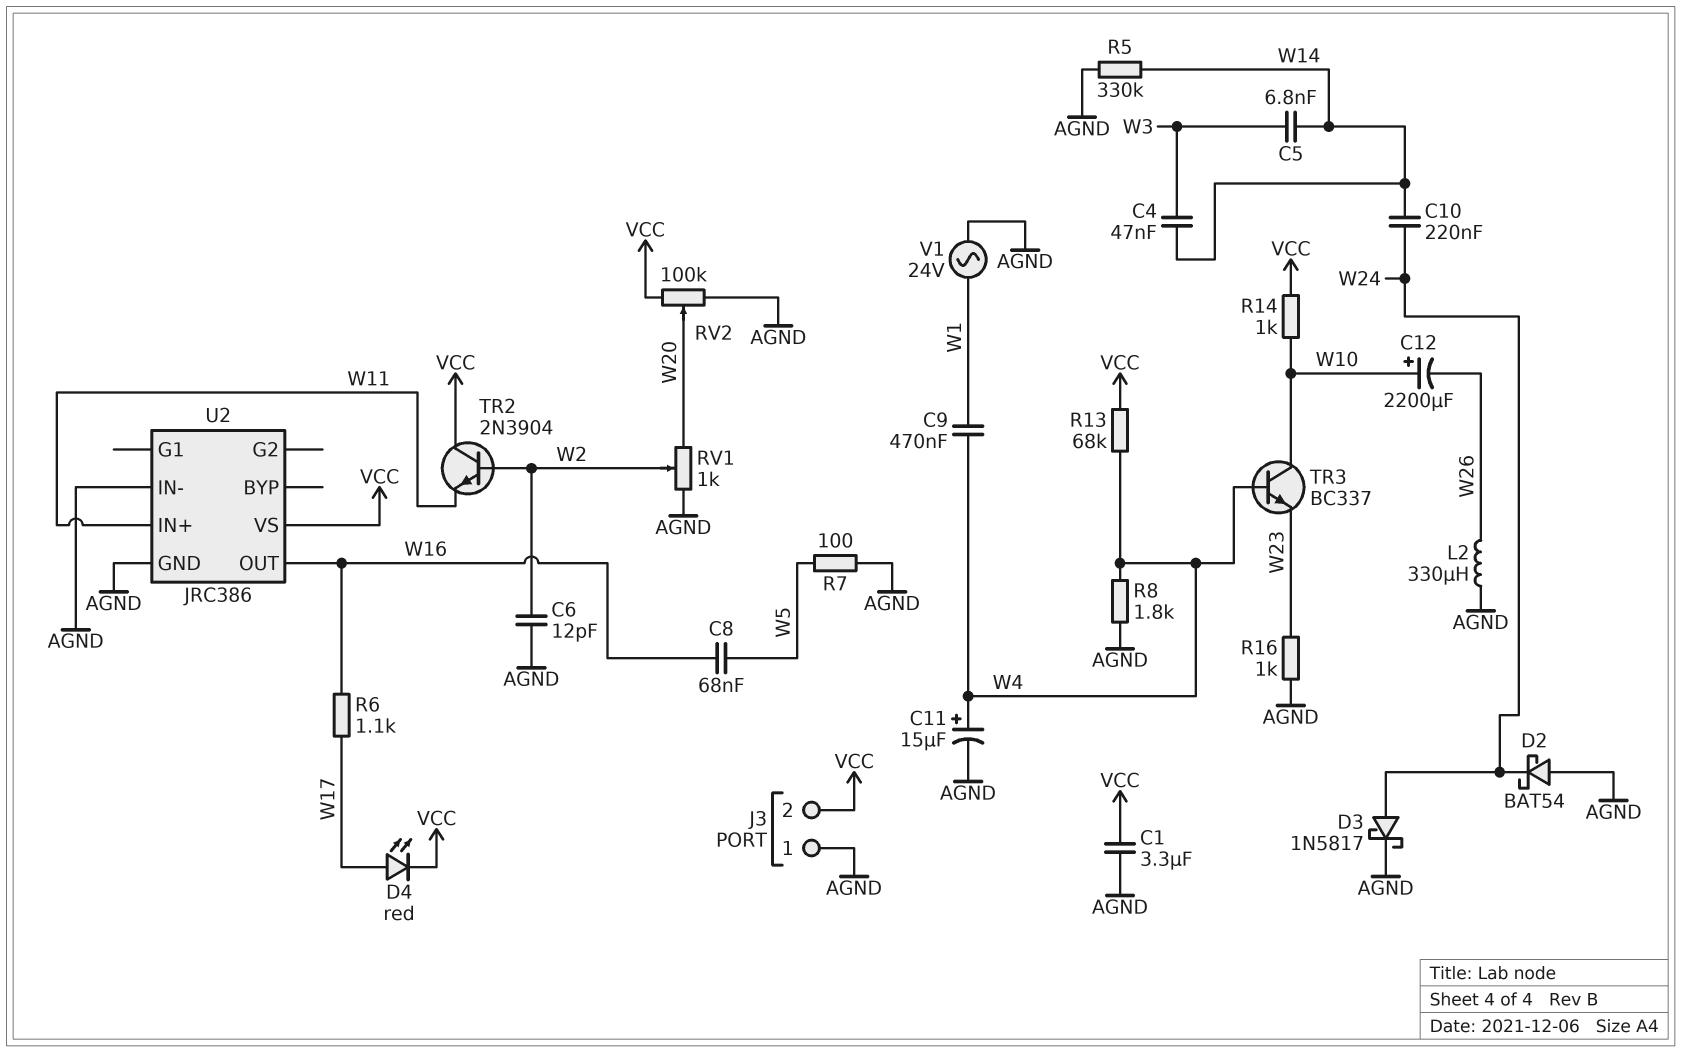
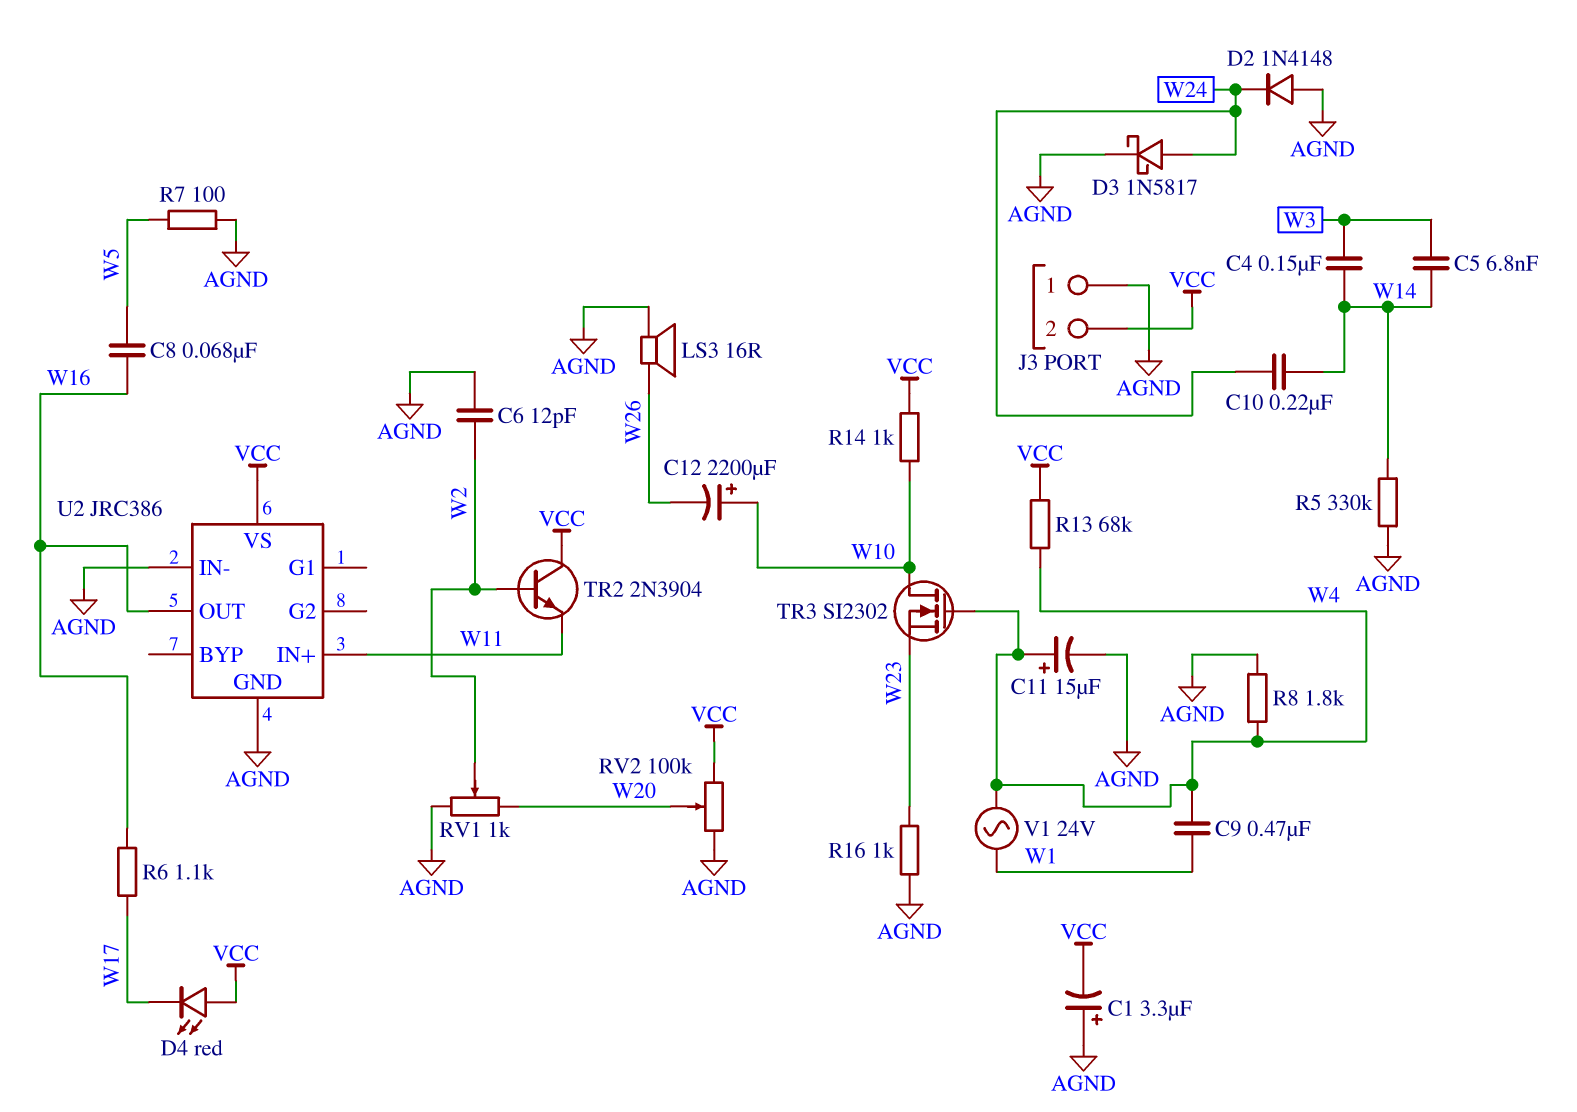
C1: 3.3uF (AGND, VCC) -> 3.3uF (plus AGND, minus VCC)
C4: 47nF (W3, W14) -> 150nF (W3, W14)
D2: schottky BAT54 (A AGND, K W24) -> diode 1N4148 (A AGND, K W24)
D4: LED red (A W17, K VCC) -> LED red (A VCC, K W17)
L2: 330uH (AGND, W26) -> none
LS3: none -> speaker 16R (AGND, W26)
TR3: NPN BC337 (B W4, C W10, E W23) -> NMOS SI2302 (G W4, D W10, S W23)
V1: AC 24V (AGND, W1) -> AC 24V (W1, W4)

